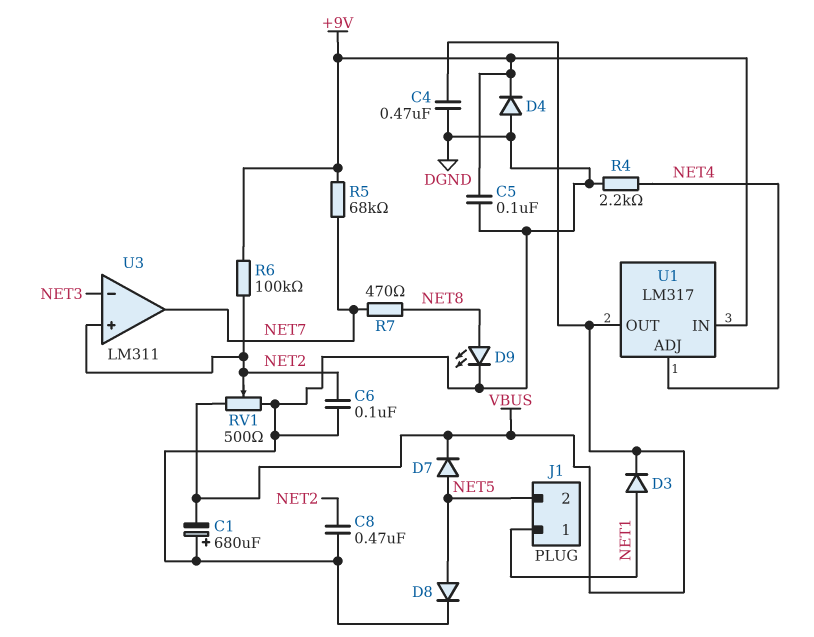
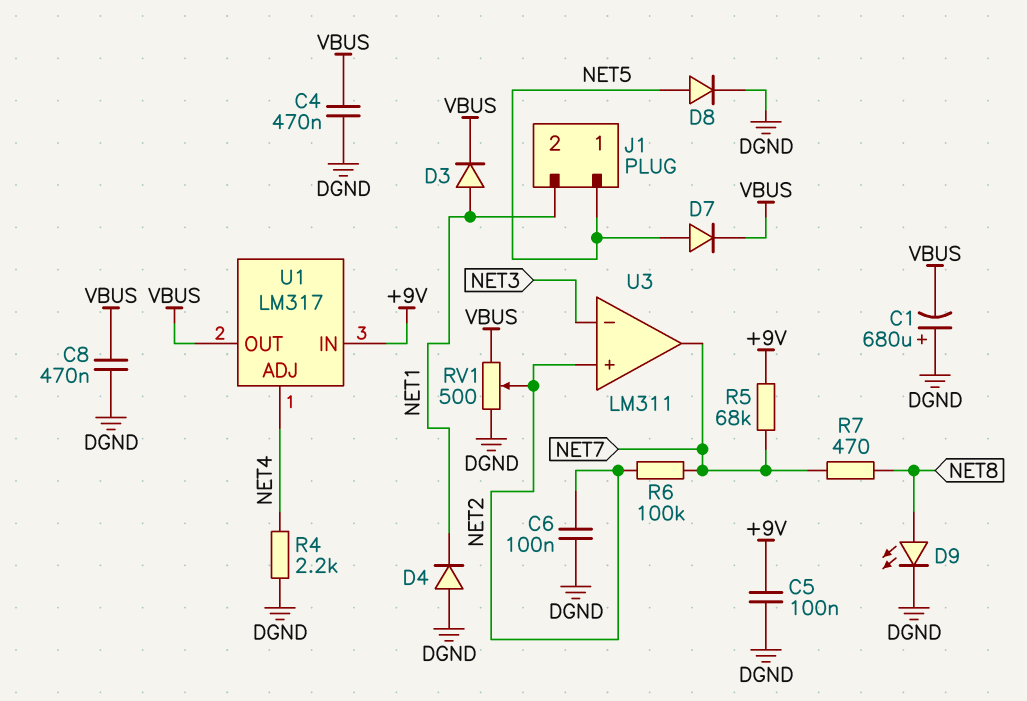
C8: 470nF (DGND, NET2) -> 470nF (DGND, VBUS)
D4: diode (A DGND, K +9V) -> diode (A DGND, K NET1)
J1 pin 1: NET1 -> NET5
J1 pin 2: NET5 -> NET1
R6: 100k (+9V, NET2) -> 100k (NET2, NET7)

